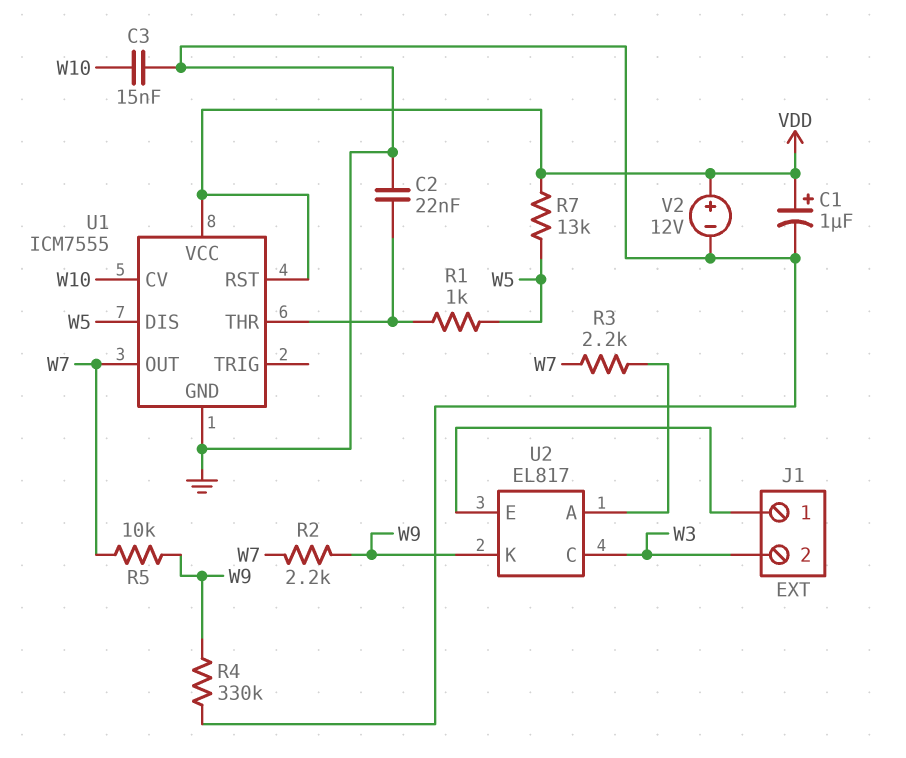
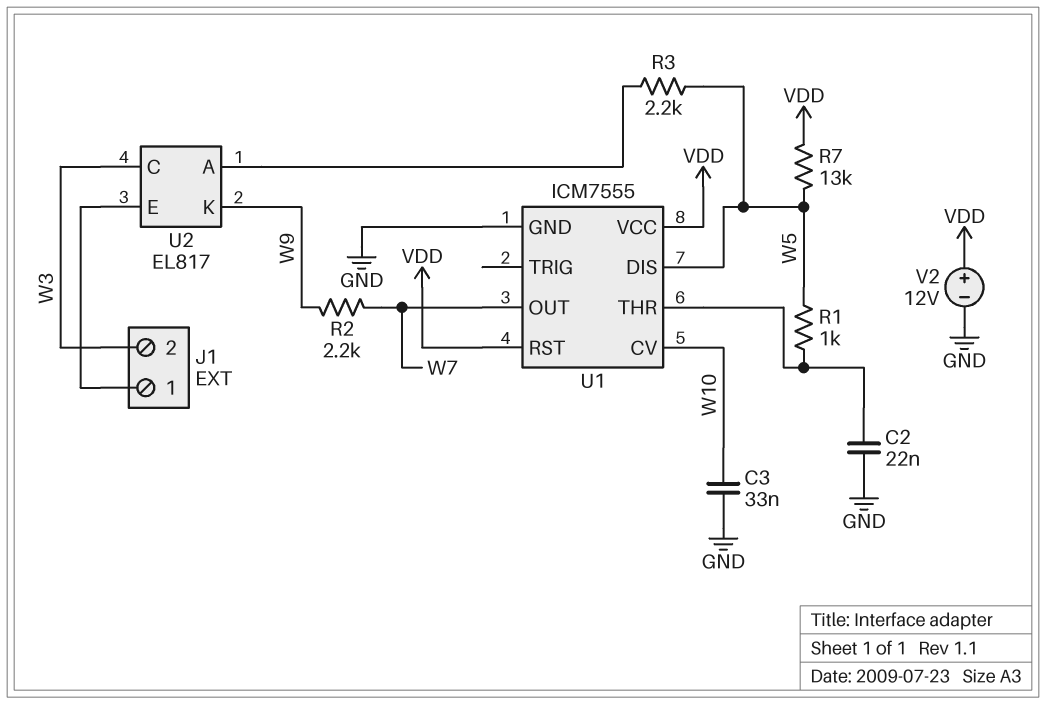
C1: 1uF (plus VDD, minus GND) -> none
C3: 15nF (GND, W10) -> 33nF (GND, W10)
R3: 2.2k (U2/A, W7) -> 2.2k (U2/A, W5)
R4: 330k (GND, W9) -> none
R5: 10k (W7, W9) -> none

